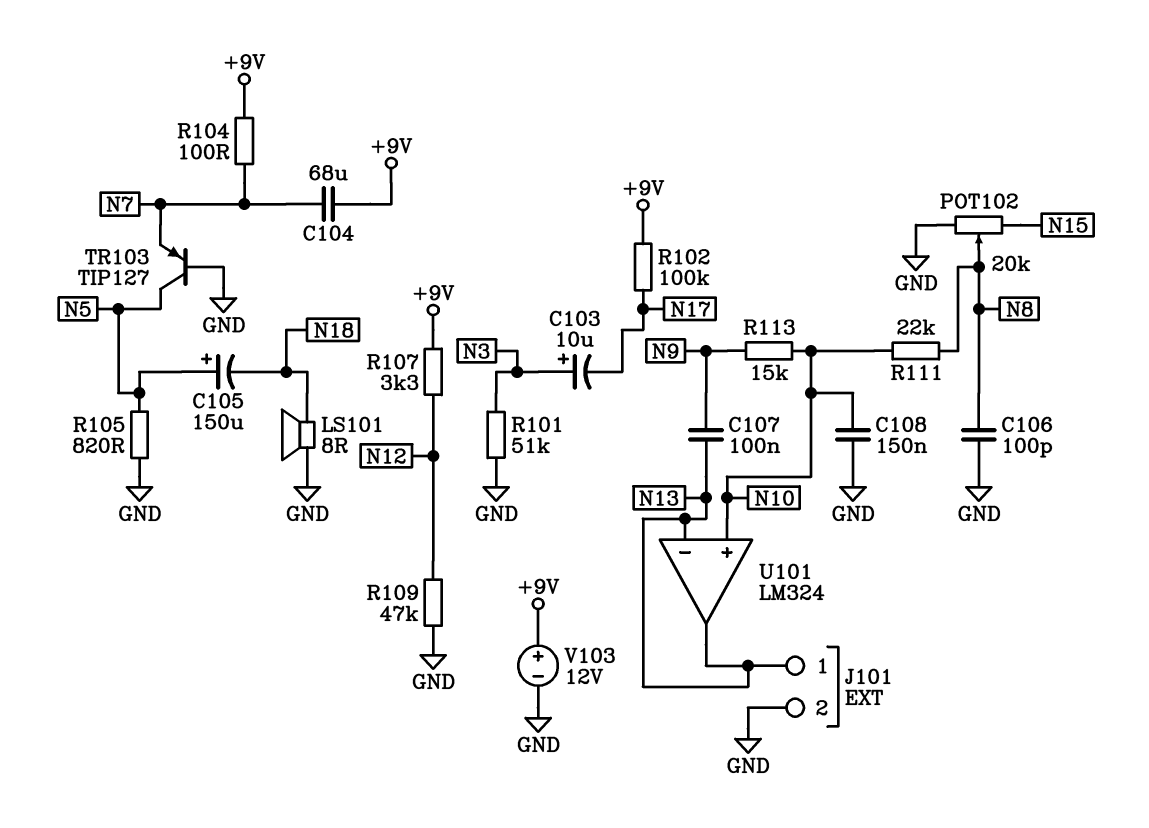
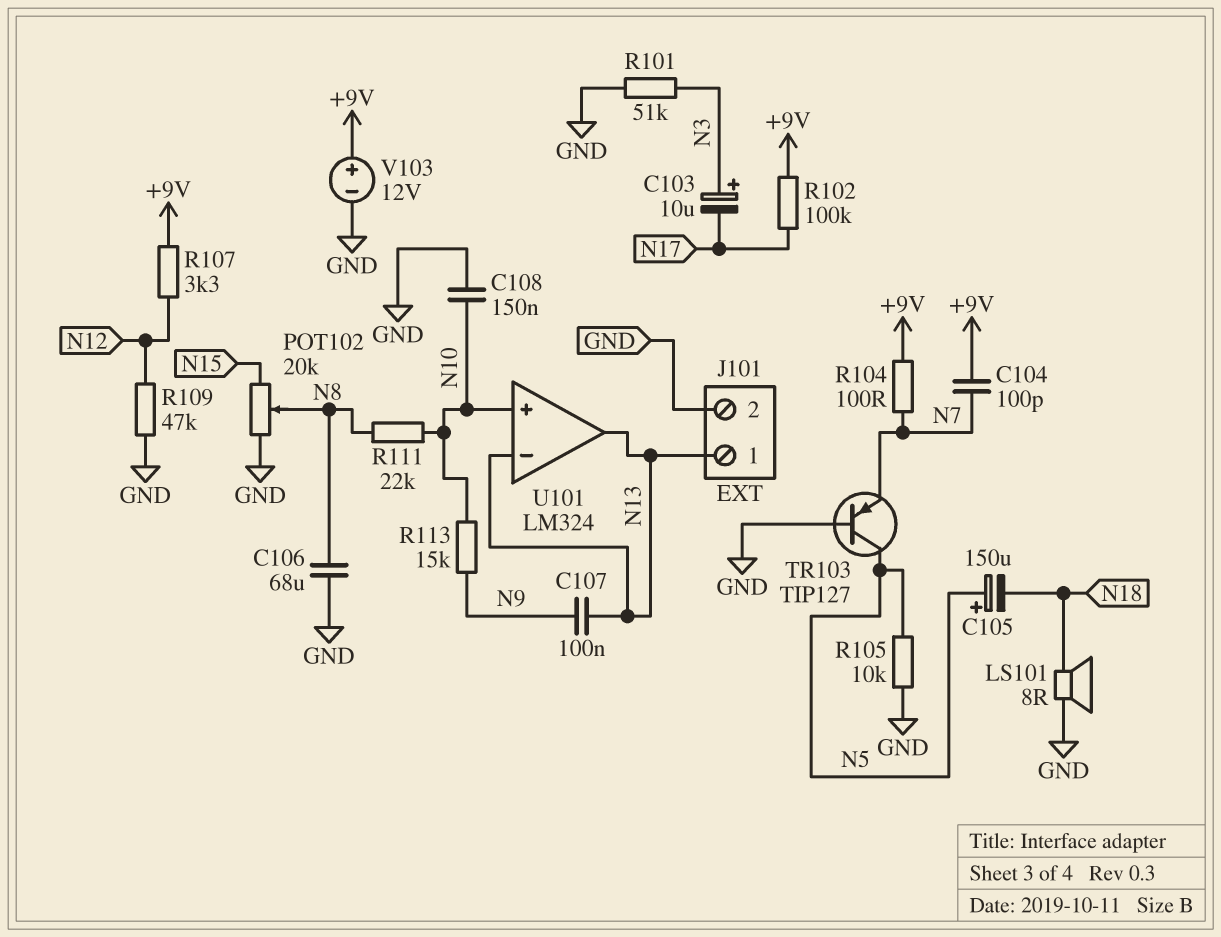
C104: 68uF (+9V, N7) -> 100pF (+9V, N7)
C106: 100pF (GND, N8) -> 68uF (GND, N8)
R105: 820 (GND, N5) -> 10k (GND, N5)

